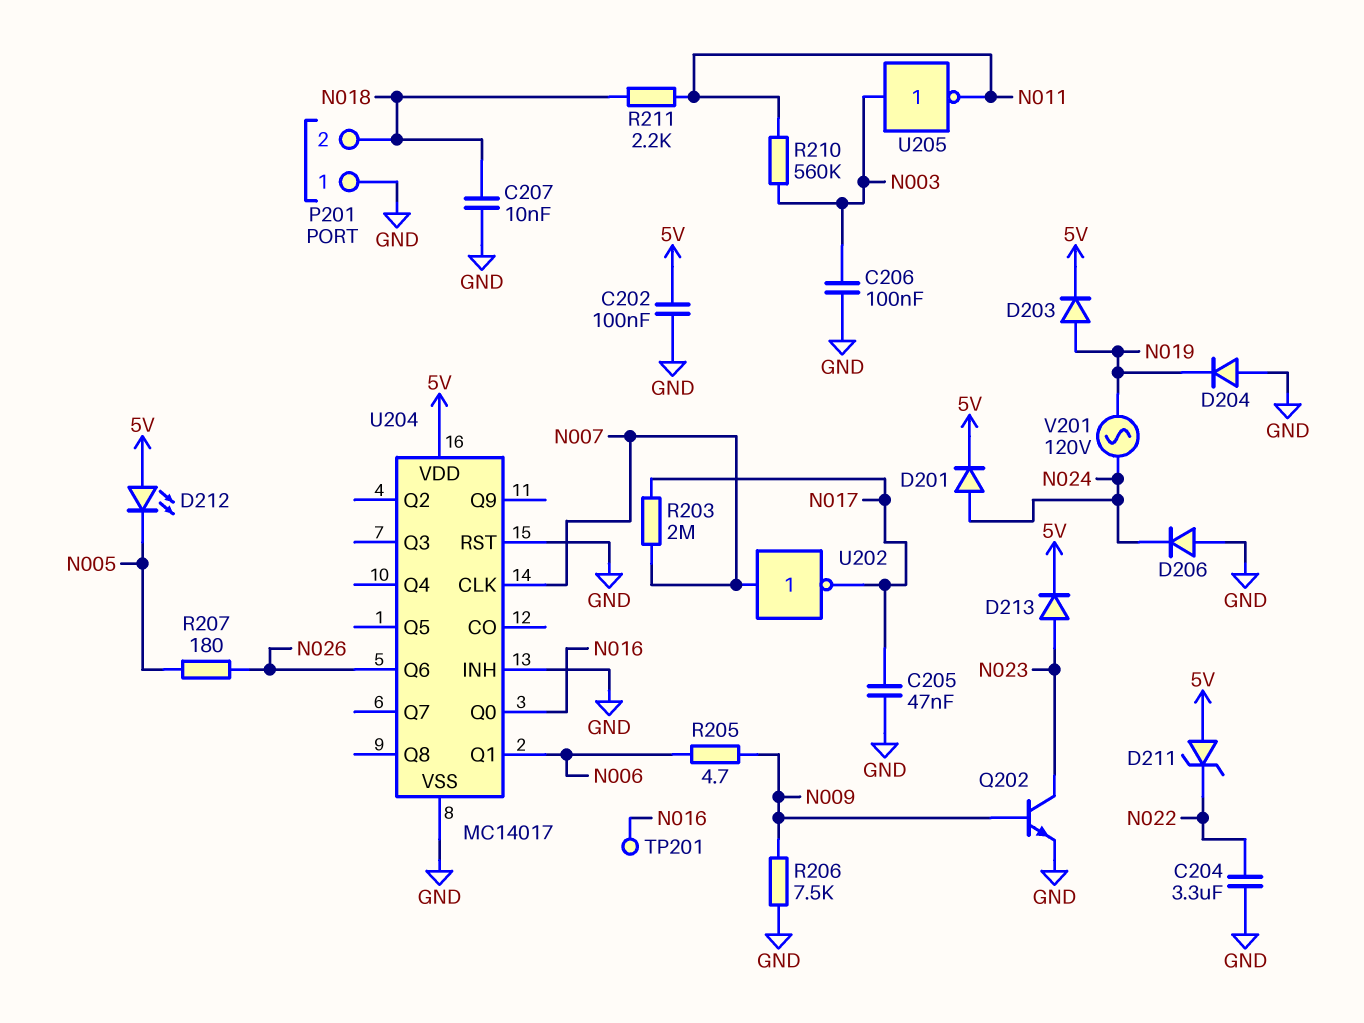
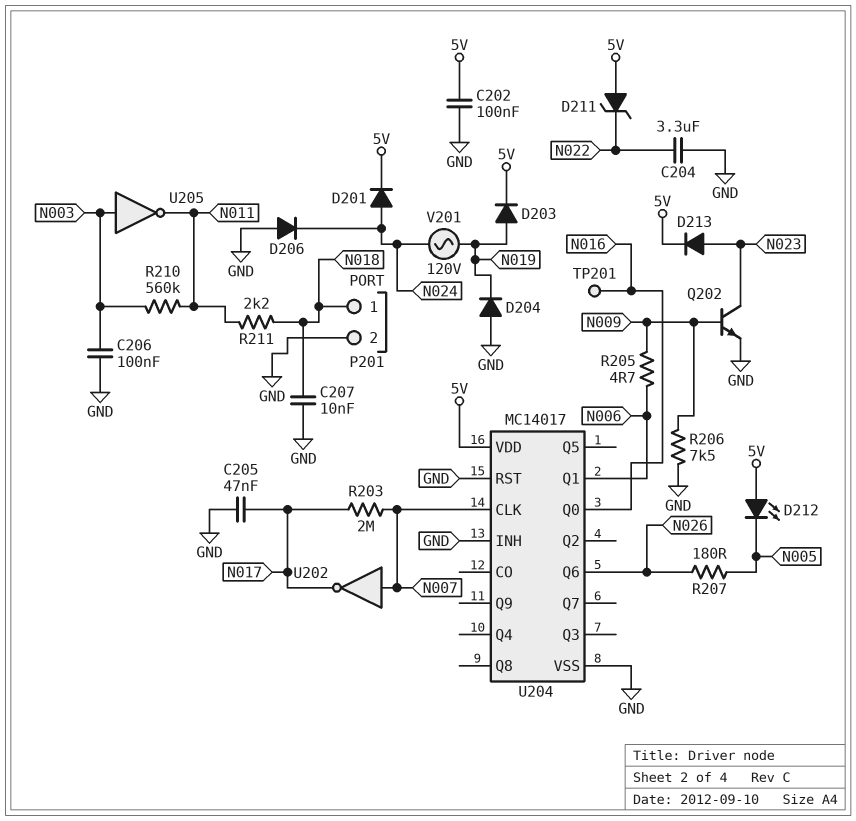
P201 pin 1: GND -> N018
P201 pin 2: N018 -> GND

